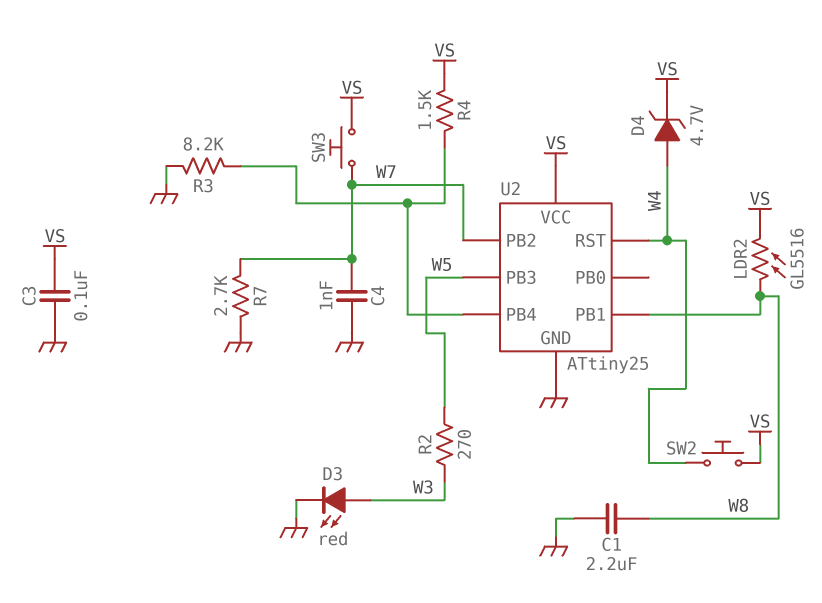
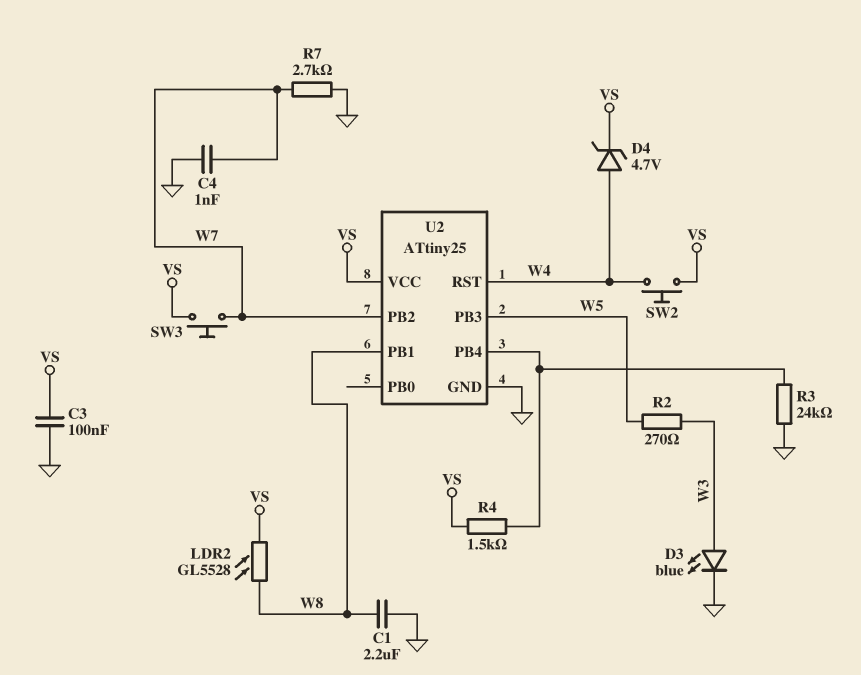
D3: LED red (A W3, K GND) -> LED blue (A W3, K GND)
LDR2: GL5516 (VS, W8) -> GL5528 (VS, W8)
R3: 8.2k (GND, U2/PB4) -> 24k (GND, U2/PB4)

